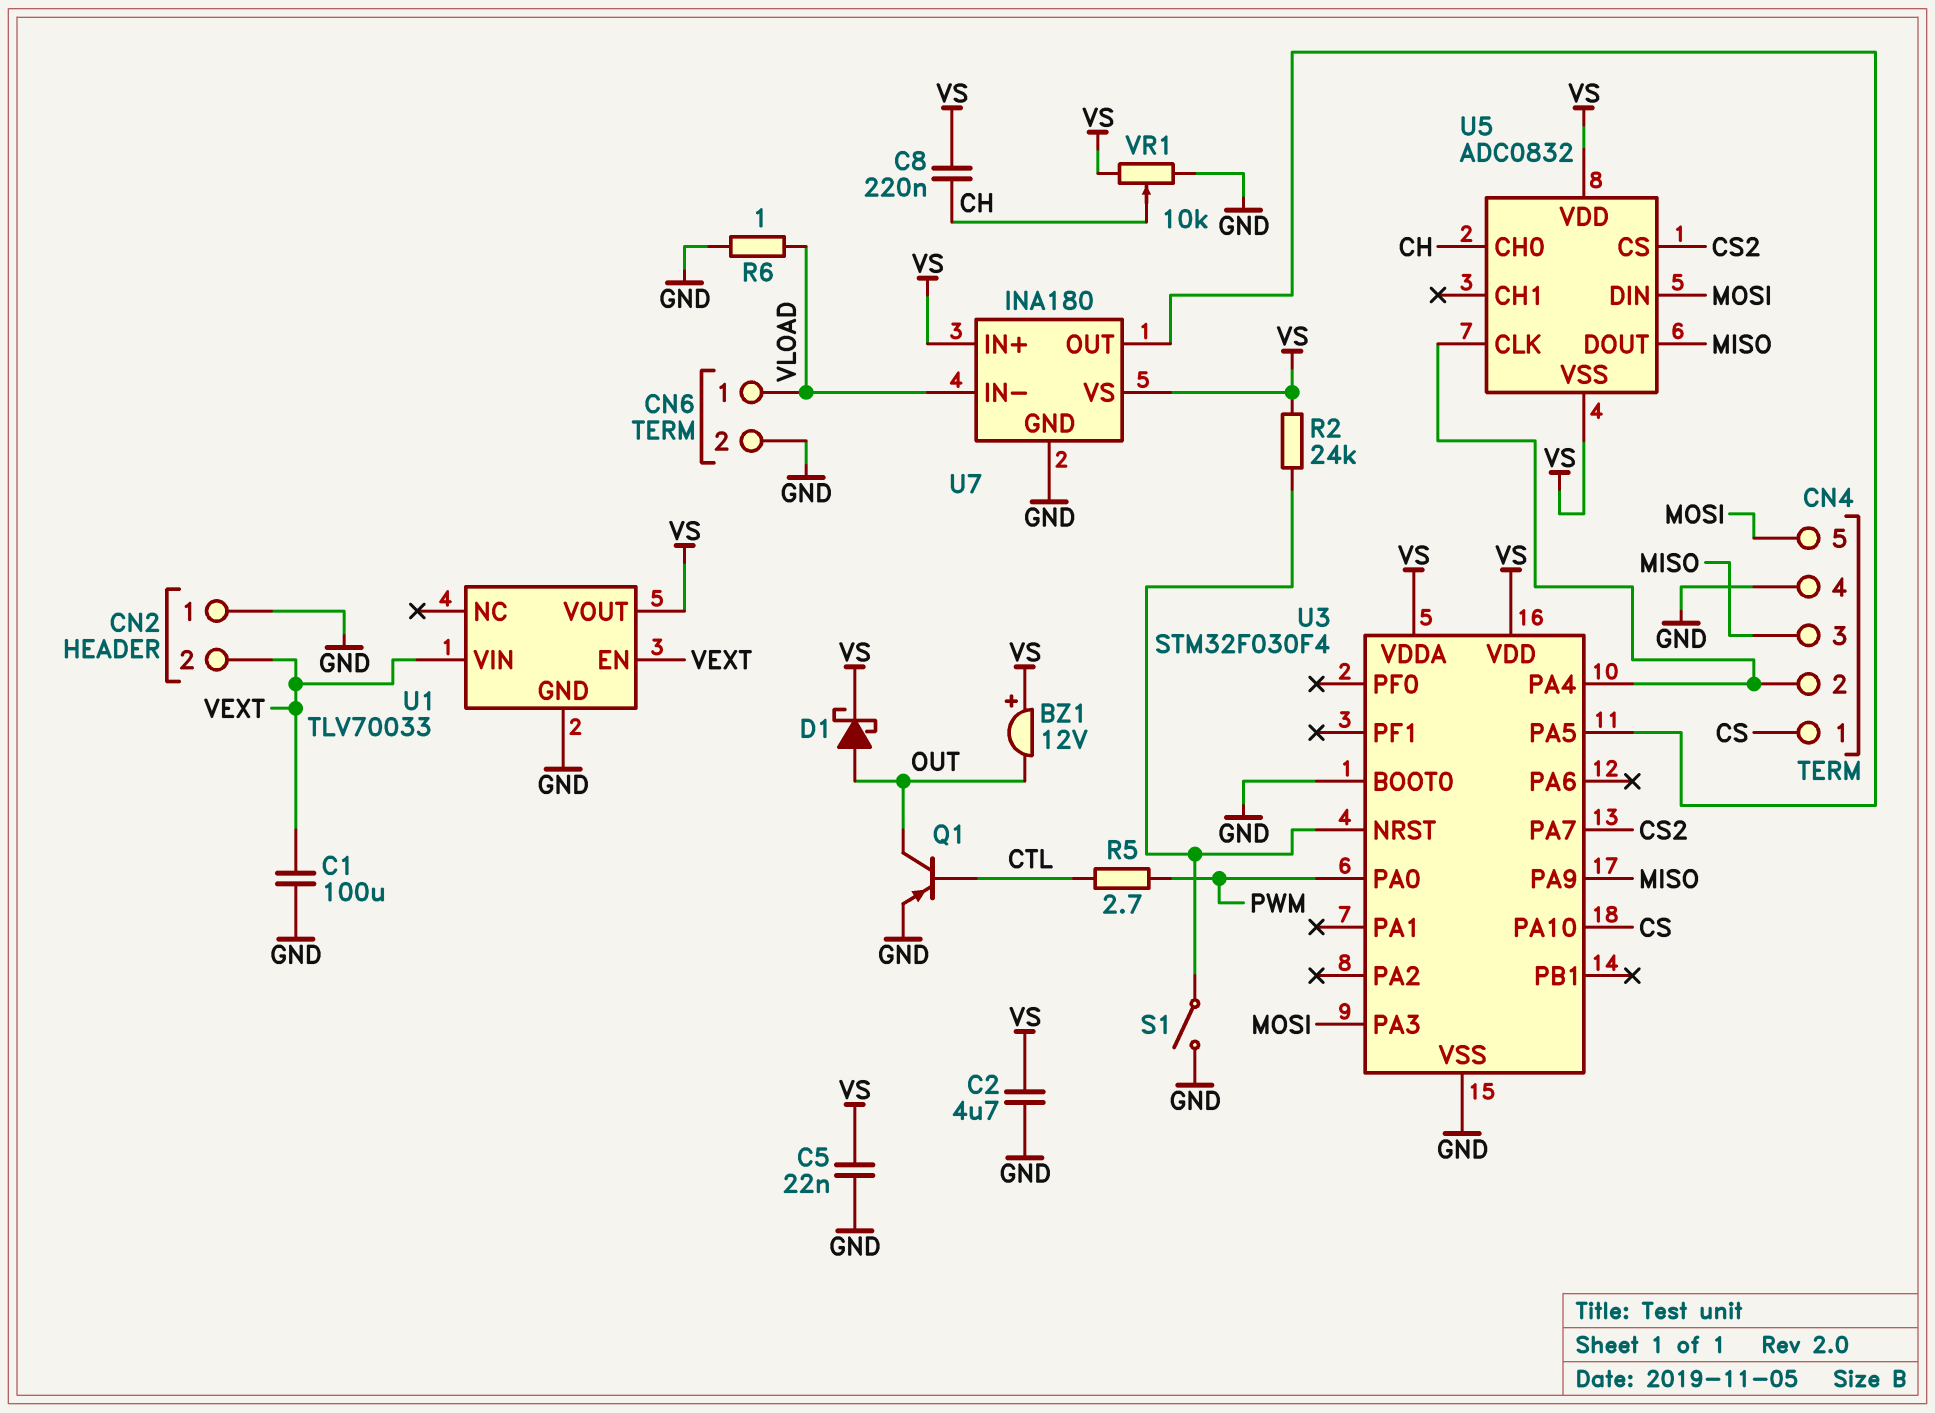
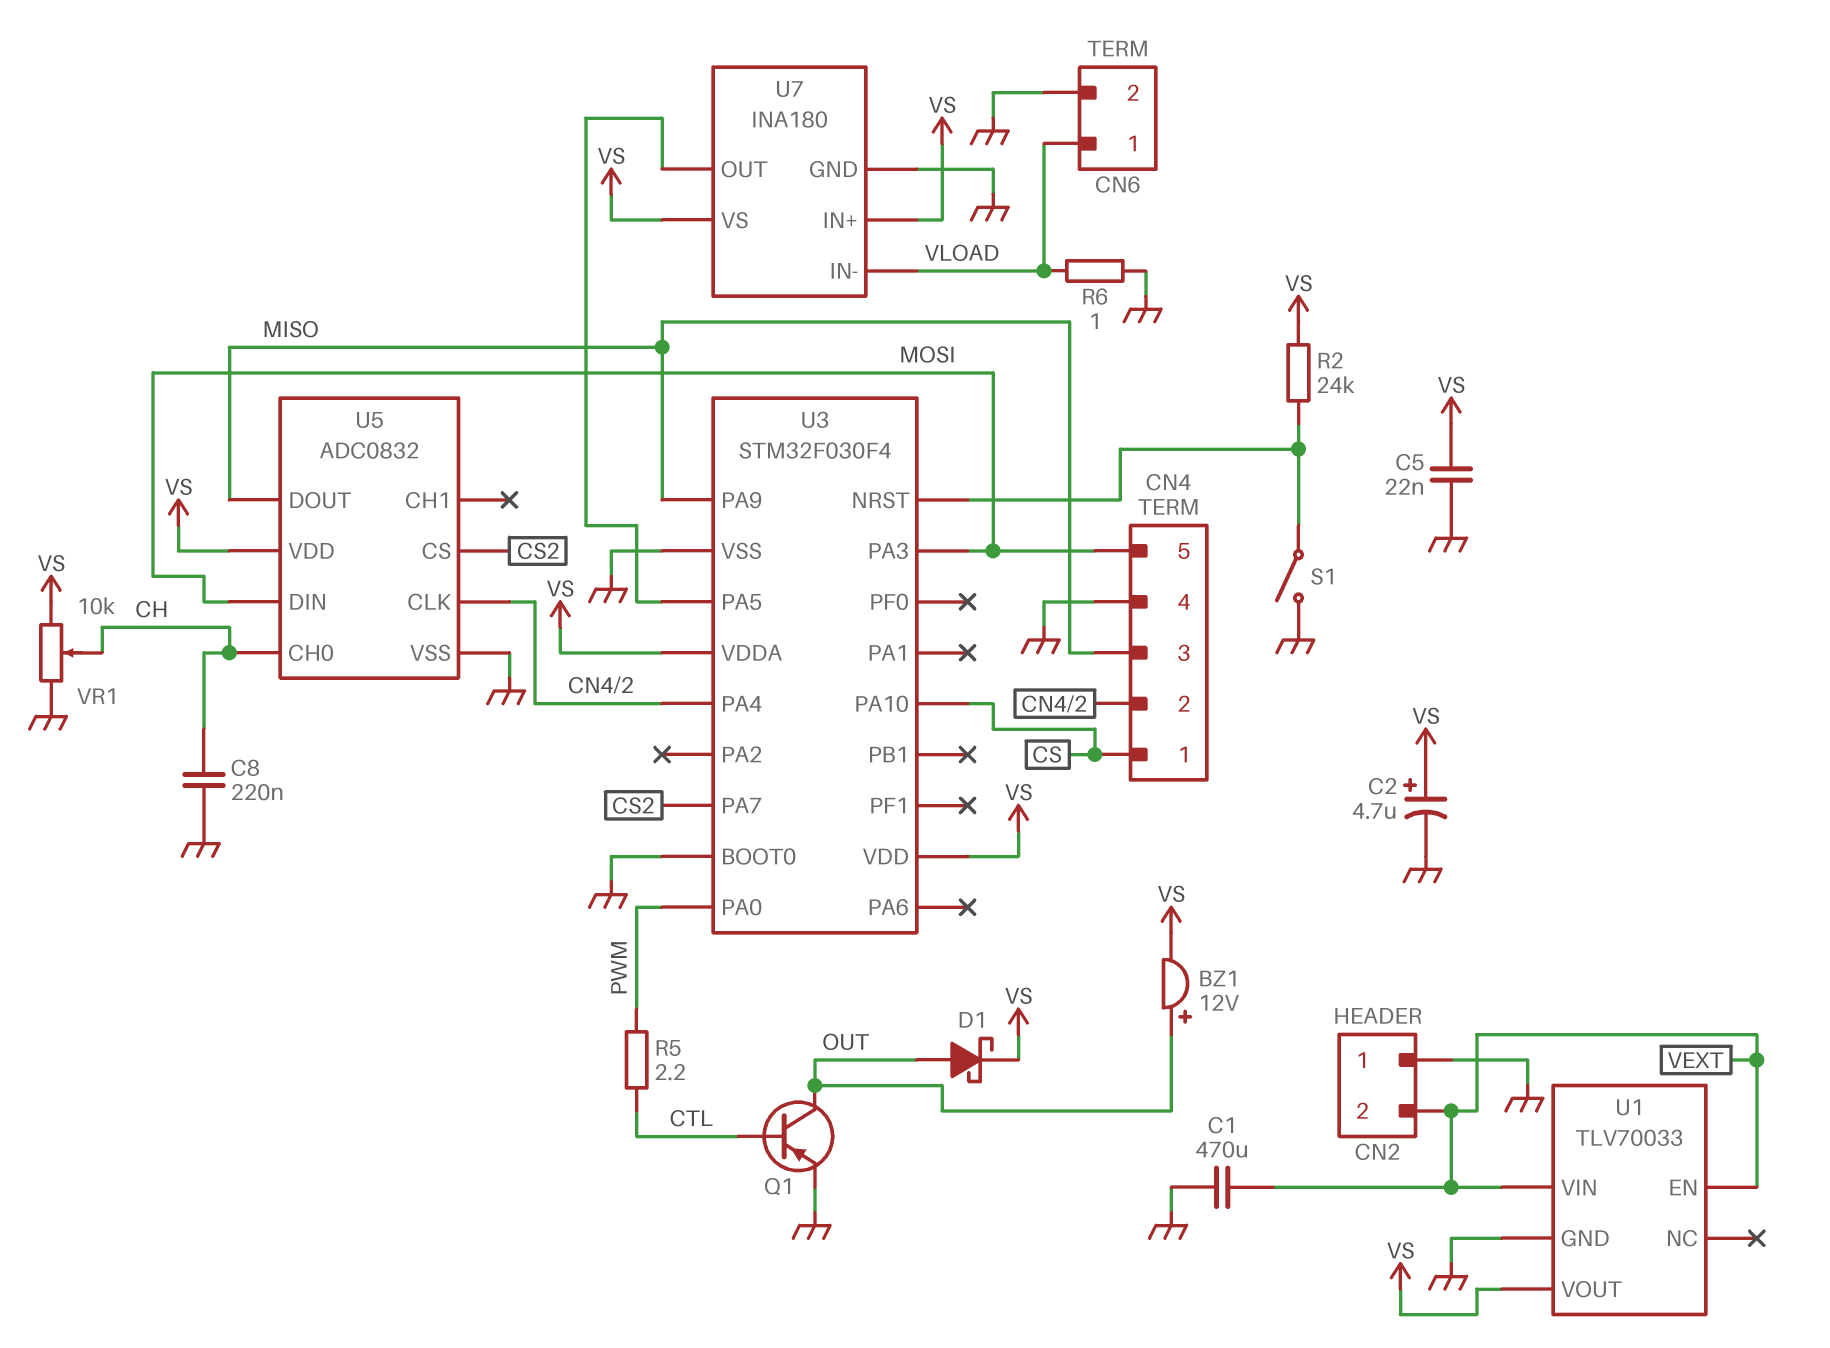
BZ1: buzzer 12V (plus VS, minus OUT) -> buzzer 12V (plus OUT, minus VS)
C1: 100uF (GND, VEXT) -> 470uF (GND, VEXT)
C2: 4.7uF (GND, VS) -> 4.7uF (plus VS, minus GND)
C8: 220nF (CH, VS) -> 220nF (CH, GND)
R5: 2.7 (CTL, PWM) -> 2.2 (CTL, PWM)
U5 pin VSS: VS -> GND

